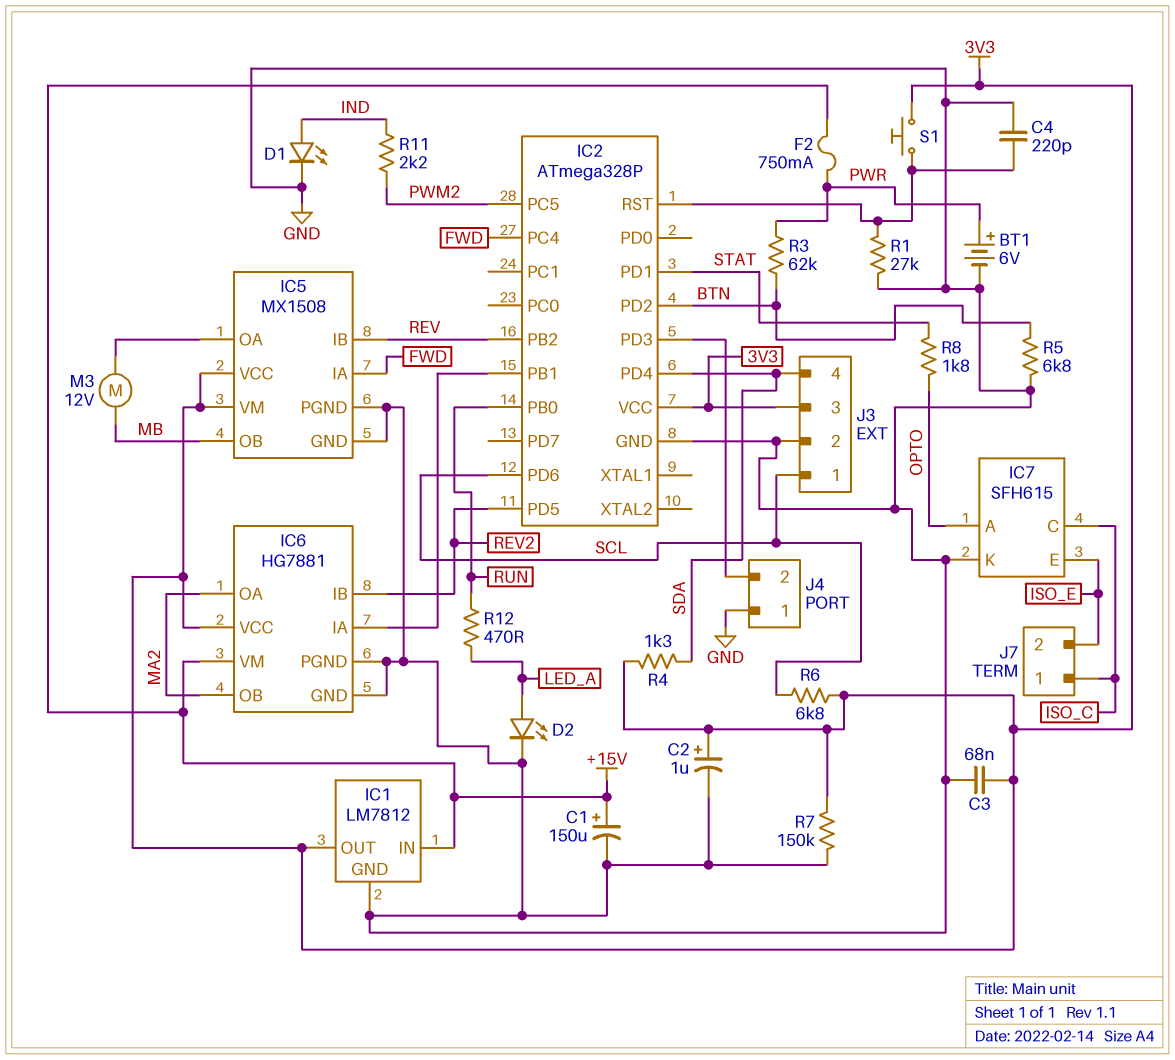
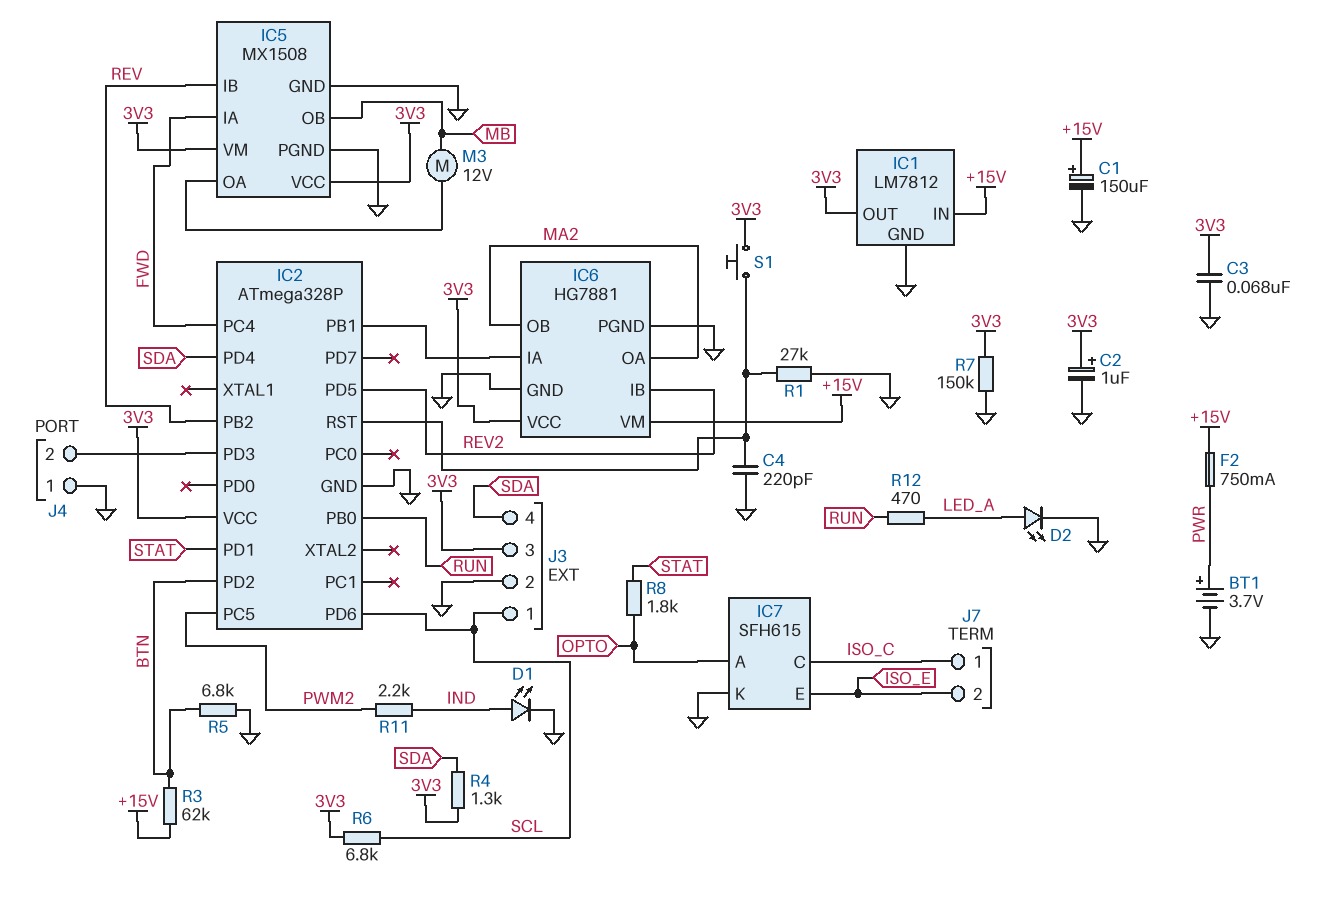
BT1: 6V (plus PWR, minus GND) -> 3.7V (plus PWR, minus GND)
R3: 62k (BTN, PWR) -> 62k (+15V, BTN)

